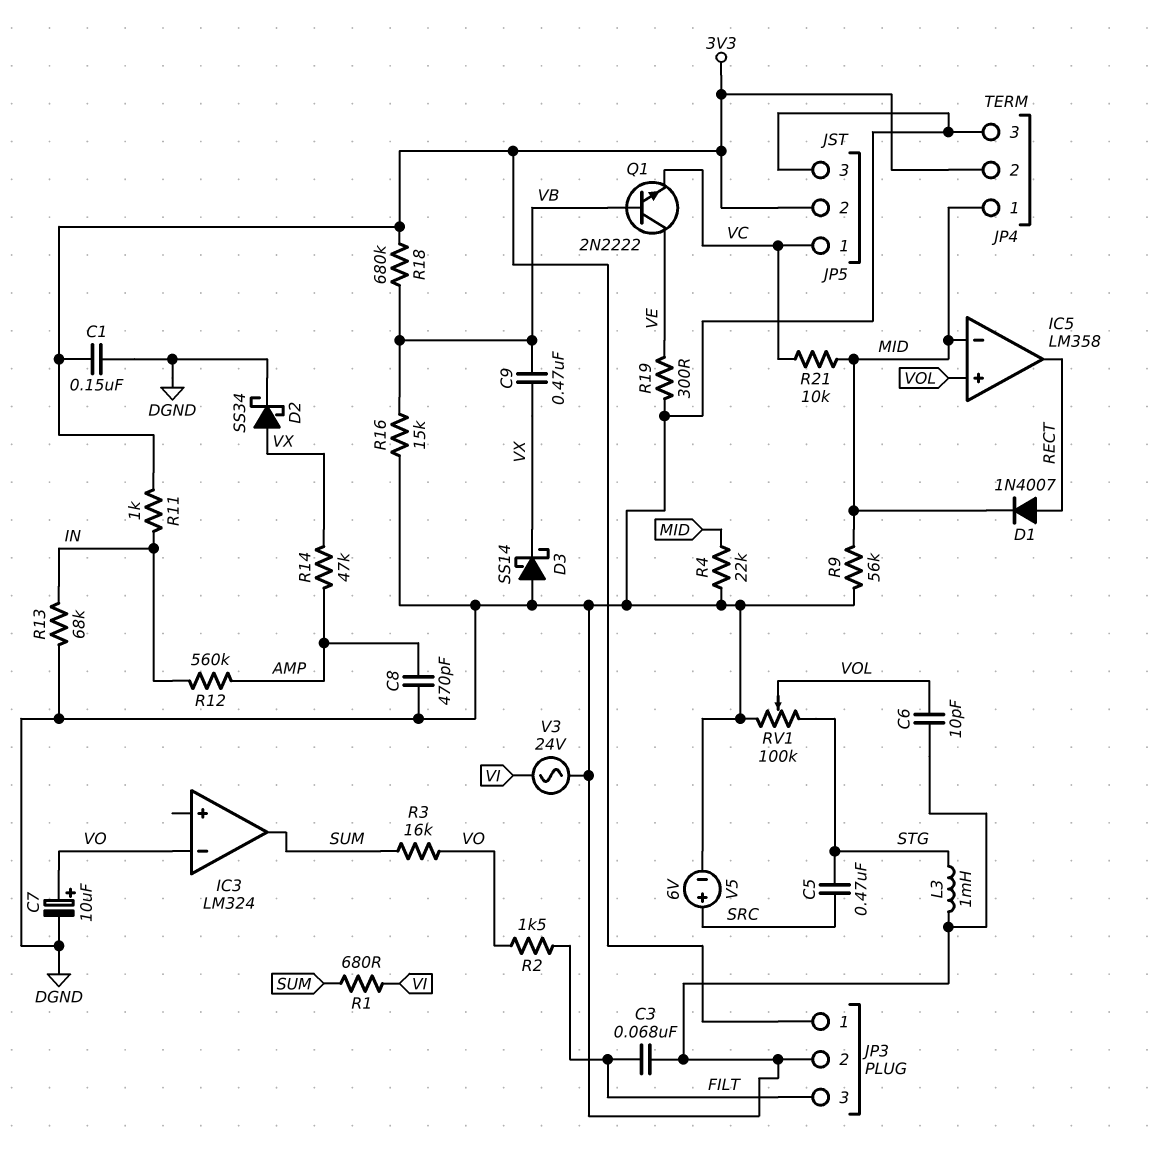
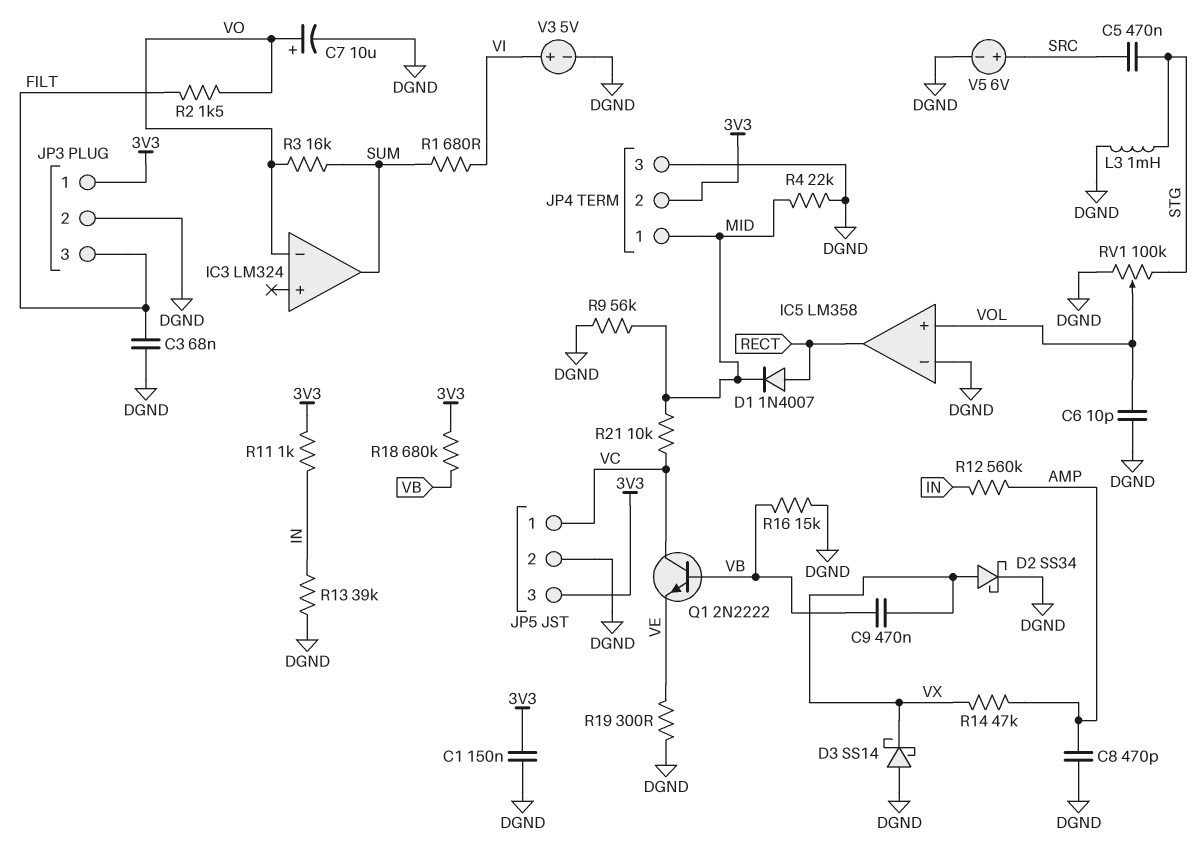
IC5 pin in-: MID -> DGND
JP5 pin 2: 3V3 -> DGND
JP5 pin 3: DGND -> 3V3
Q1: NPN 2N2222 (B VB, C VE, E VC) -> NPN 2N2222 (B VB, C VC, E VE)
R13: 68k (DGND, IN) -> 39k (DGND, IN)
V3: AC 24V (DGND, VI) -> 5V (plus VI, minus DGND)

